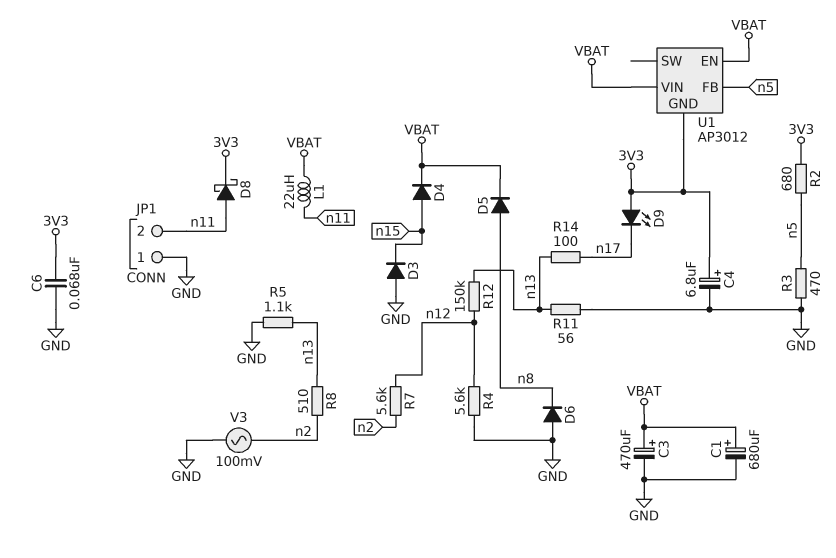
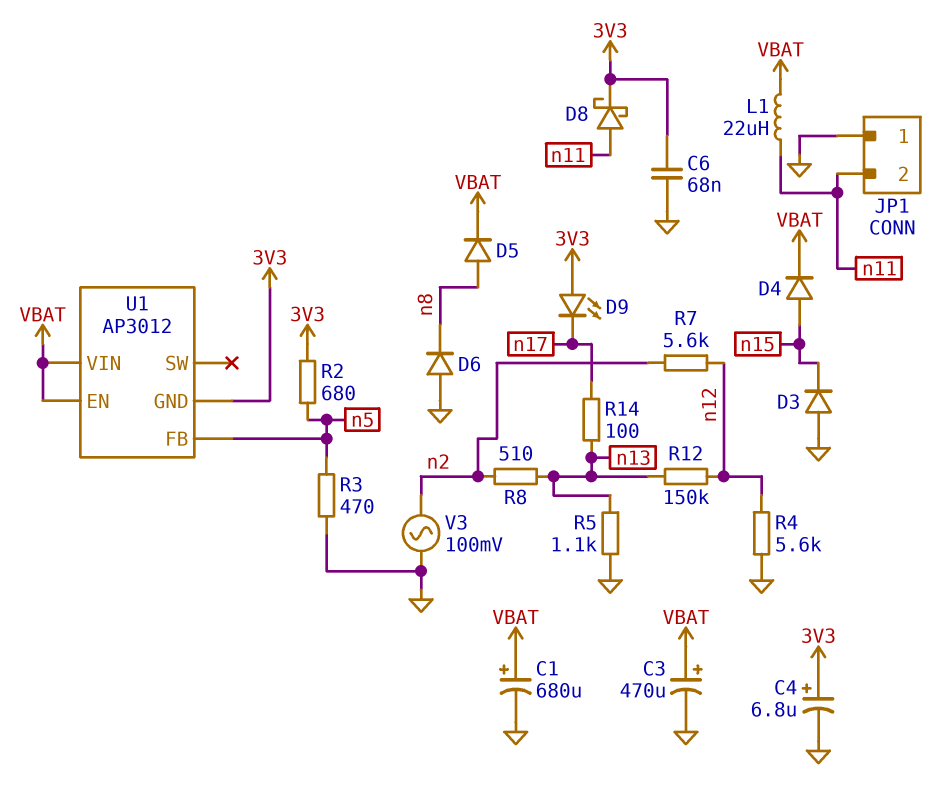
R11: 56 (GND, n13) -> none

